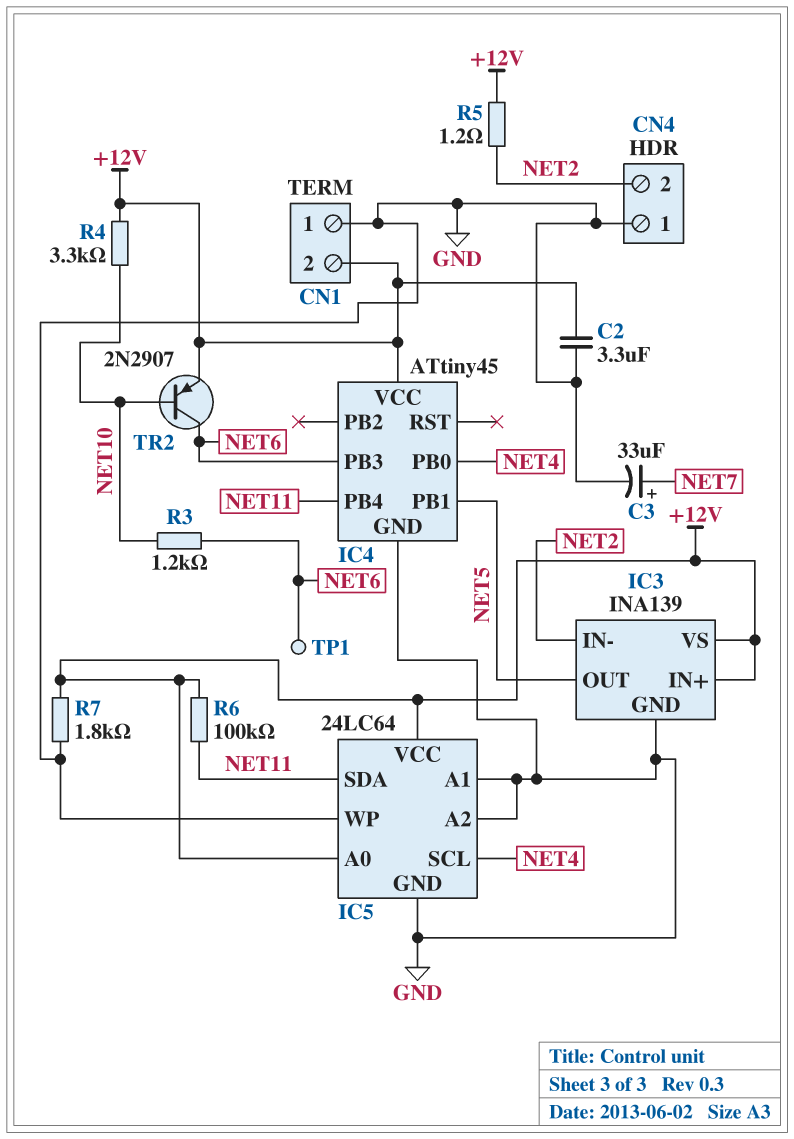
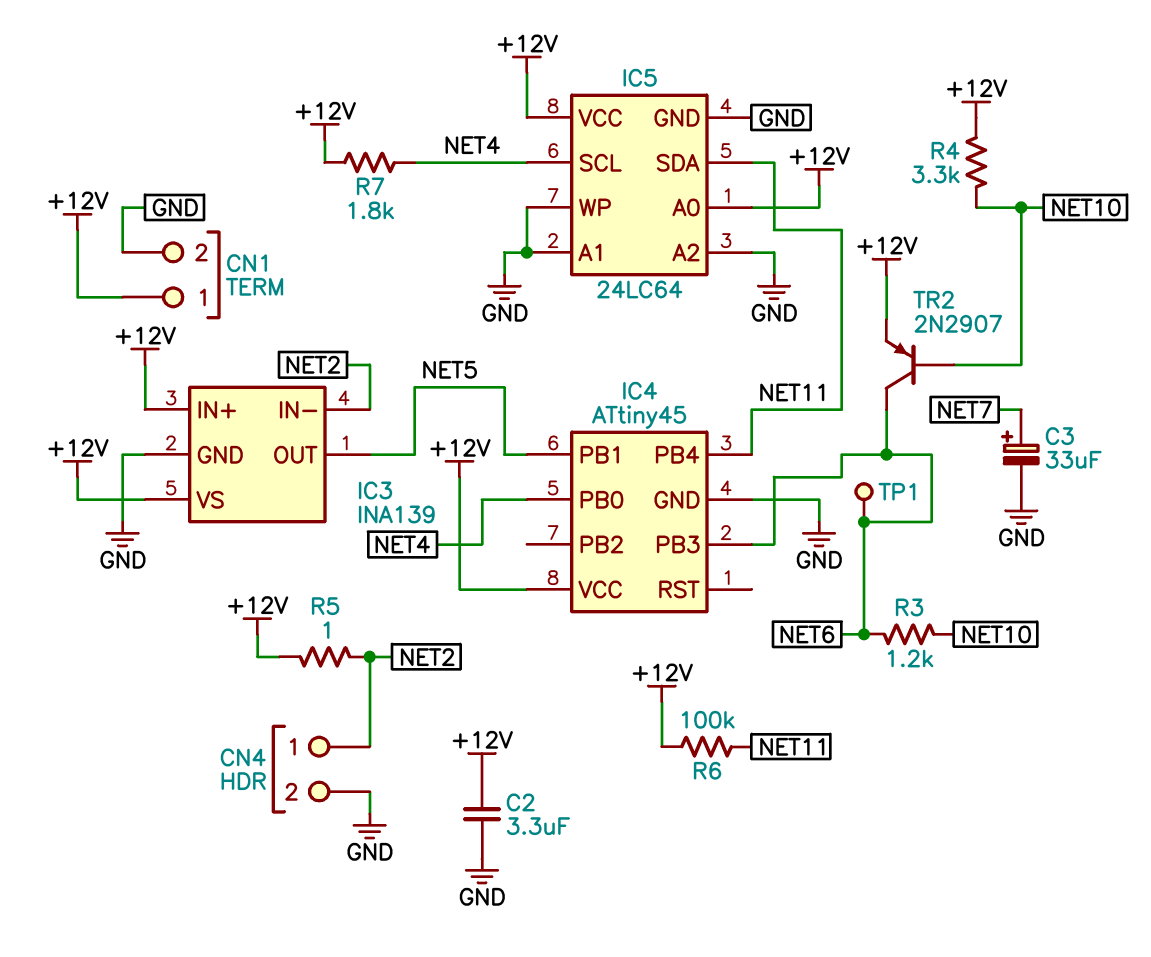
CN1 pin 1: GND -> +12V
CN1 pin 2: +12V -> GND
CN4 pin 1: GND -> NET2
CN4 pin 2: NET2 -> GND
R5: 1.2 (+12V, NET2) -> 1 (+12V, NET2)
R7: 1.8k (+12V, GND) -> 1.8k (+12V, NET4)

